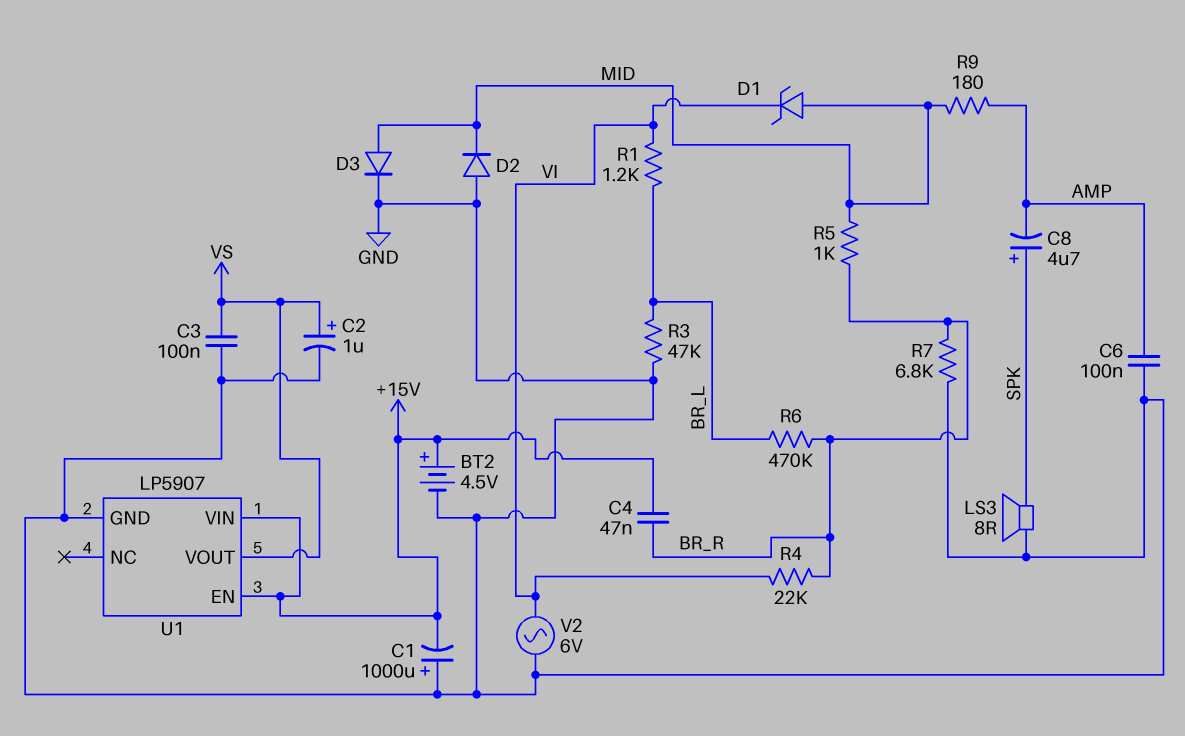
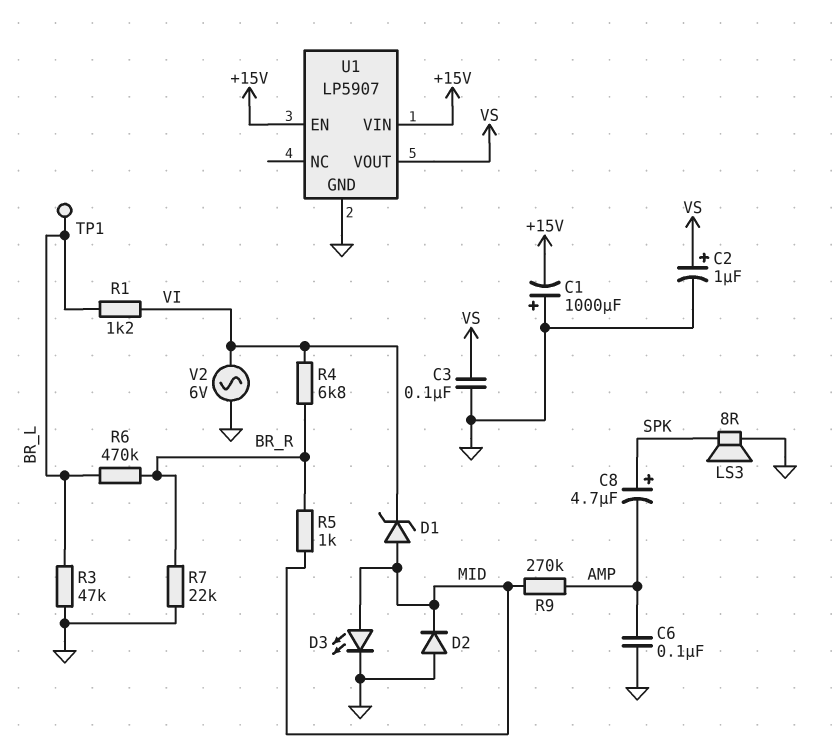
BT2: 4.5V (plus +15V, minus GND) -> none
C4: 47nF (+15V, BR_R) -> none
D3: diode (A MID, K GND) -> LED (A MID, K GND)
R4: 22k (BR_R, VI) -> 6.8k (BR_R, VI)
R7: 6.8k (BR_R, GND) -> 22k (BR_R, GND)
R9: 180 (AMP, MID) -> 270k (AMP, MID)
TP1: none -> test point (BR_L)

